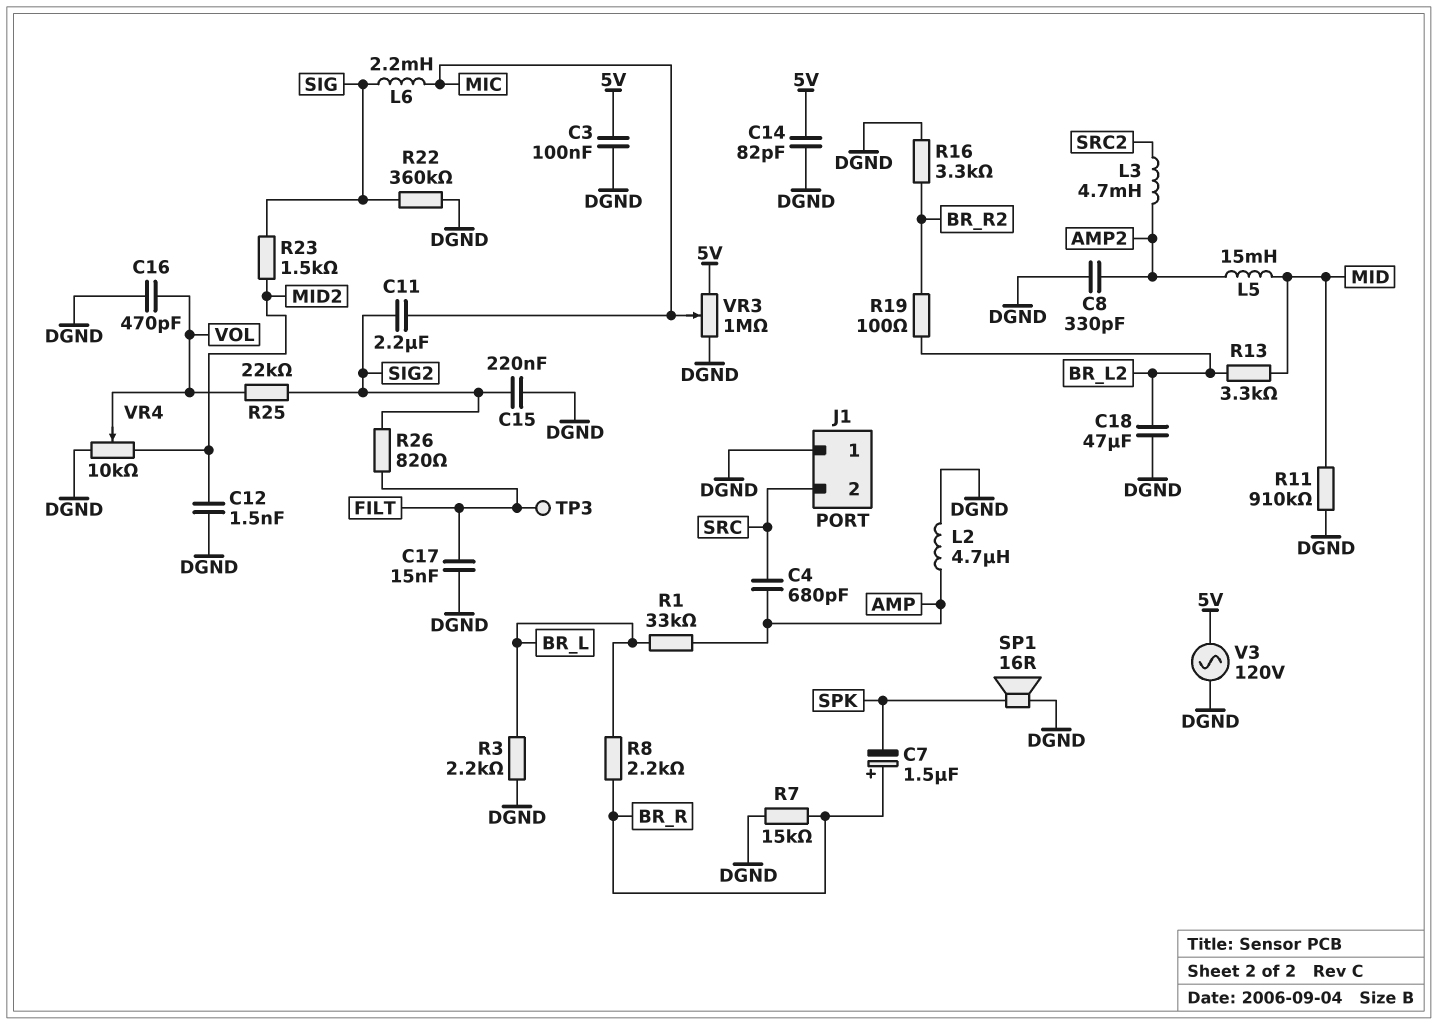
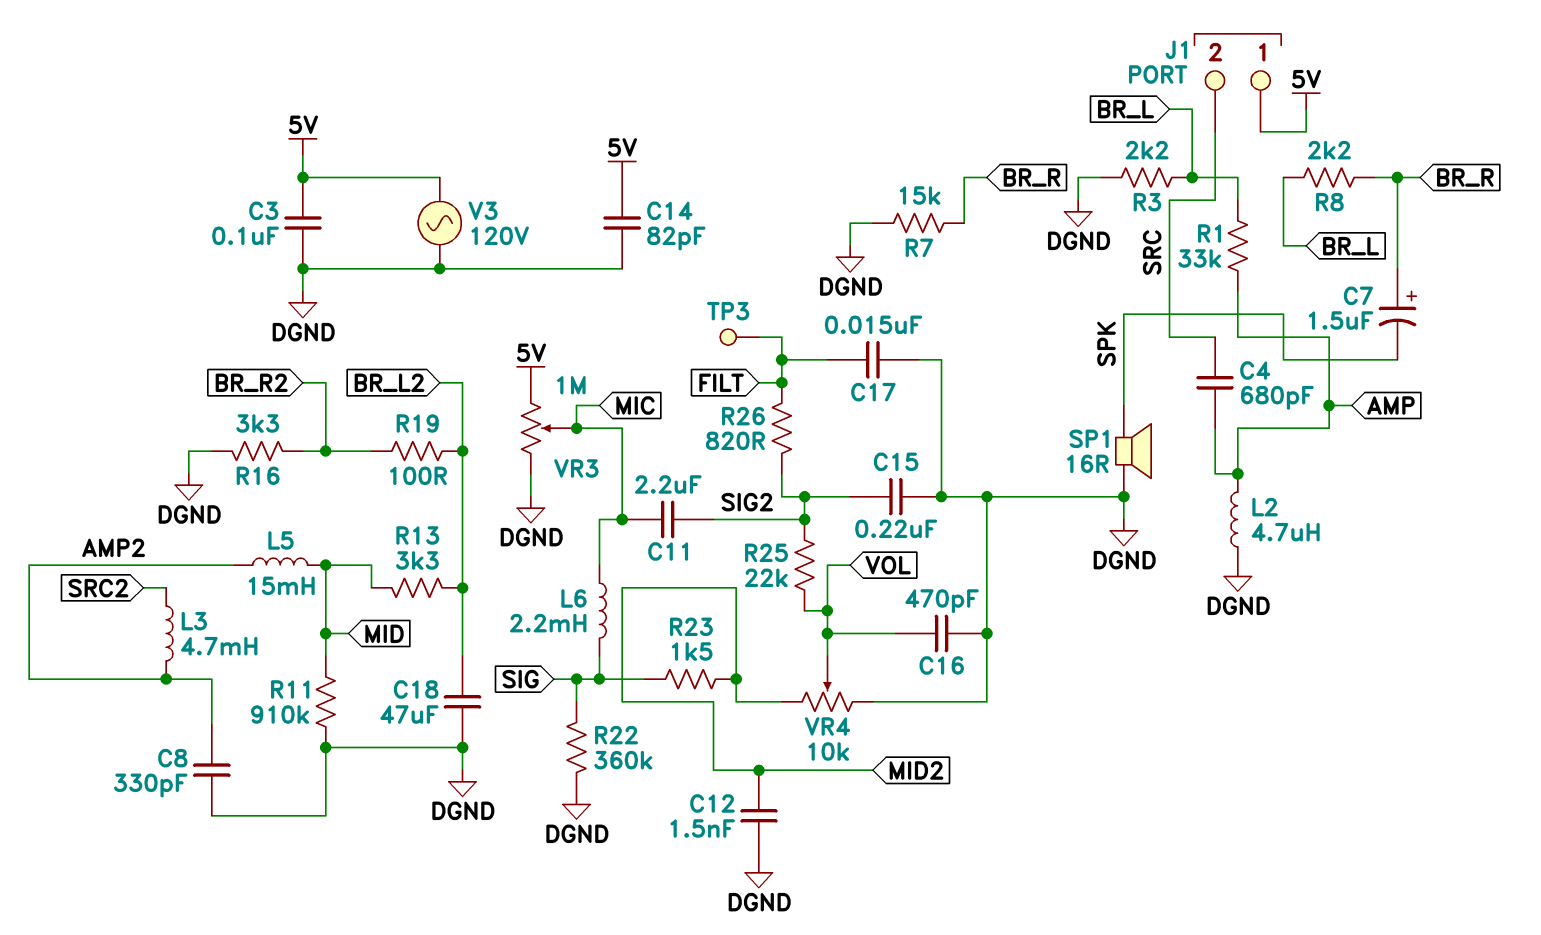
J1 pin 1: DGND -> 5V

